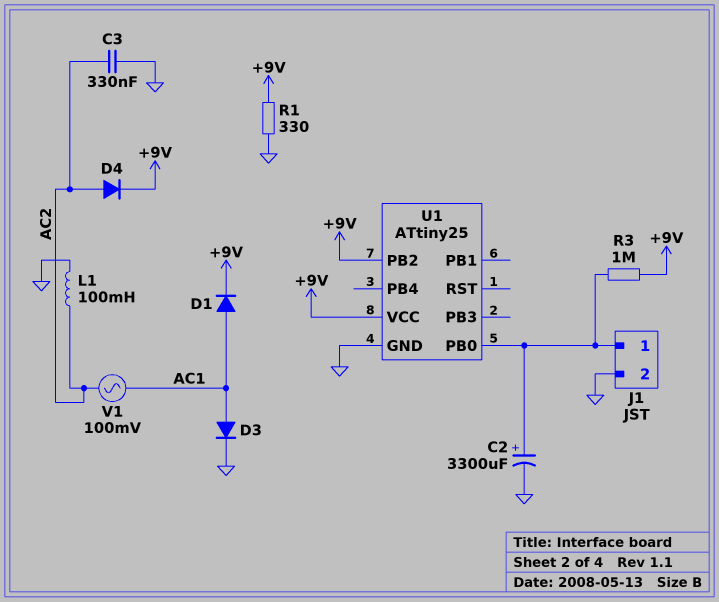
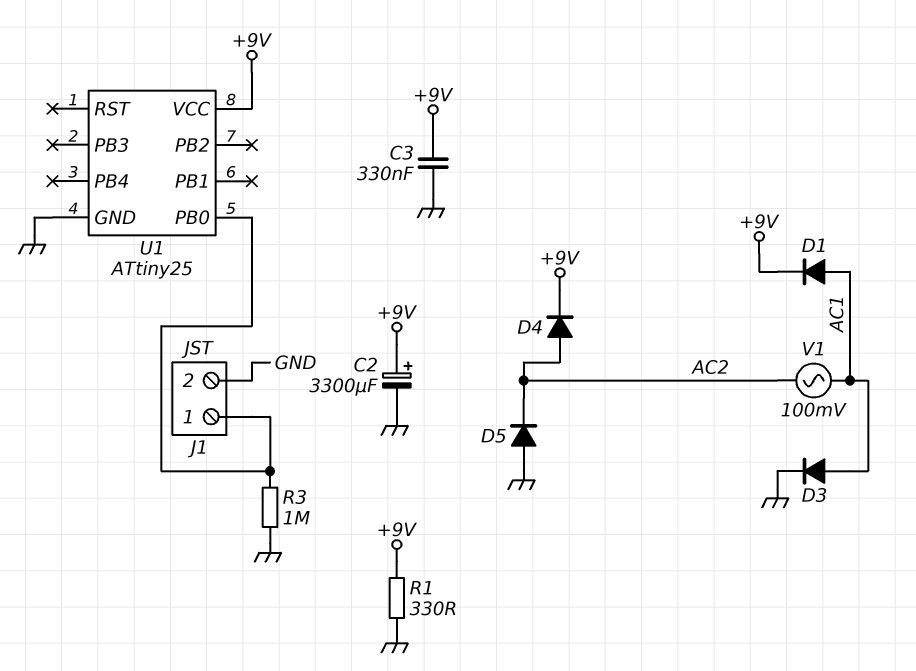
C2: 3300uF (plus J1/1, minus GND) -> 3300uF (plus +9V, minus GND)
C3: 330nF (AC2, GND) -> 330nF (+9V, GND)
D5: none -> diode (A GND, K AC2)
L1: 100mH (AC2, GND) -> none
R3: 1M (+9V, J1/1) -> 1M (GND, J1/1)
U1 pin PB2: +9V -> none

